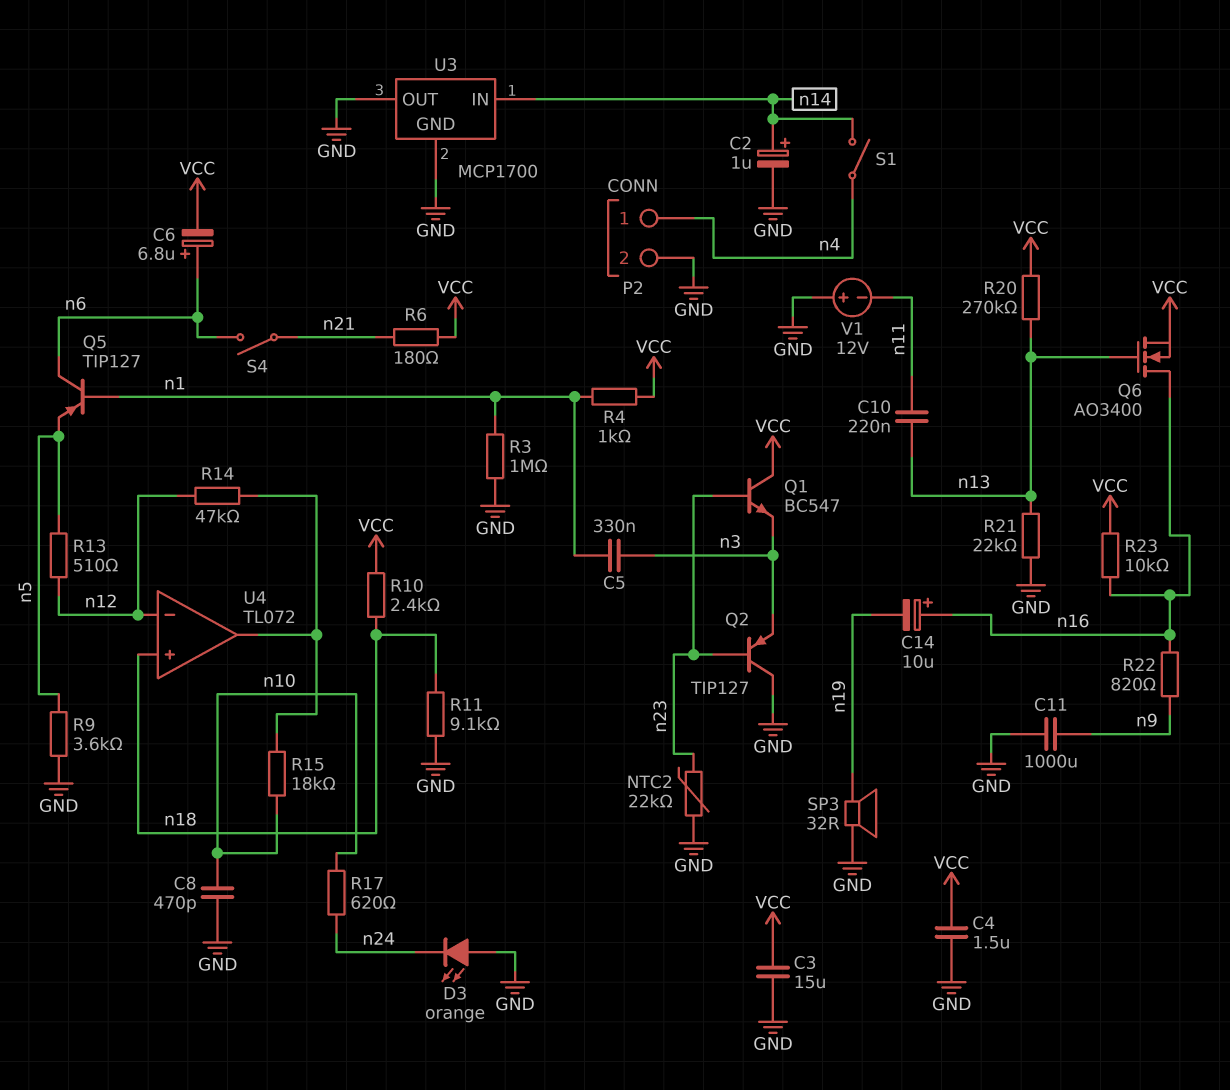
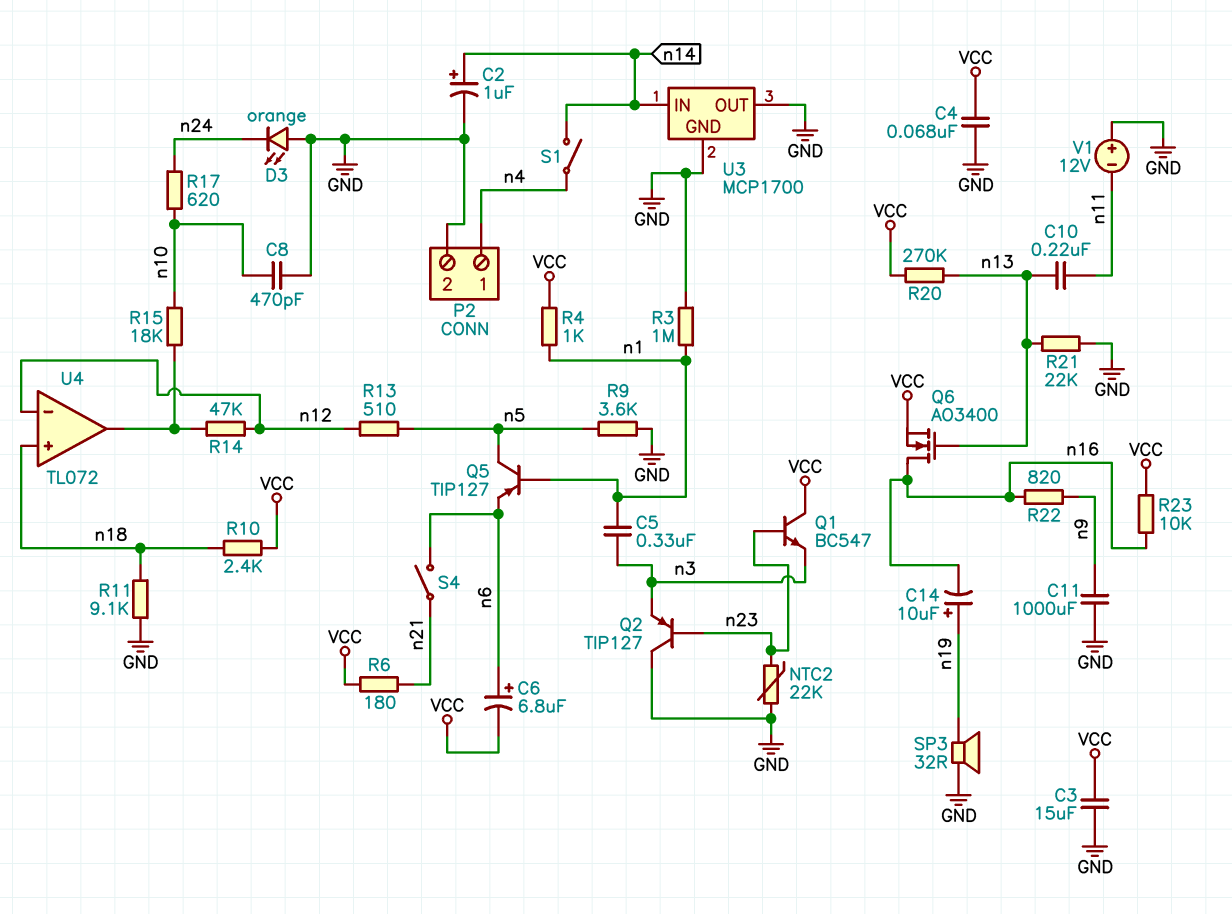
C4: 1.5uF (GND, VCC) -> 68nF (GND, VCC)
C14: 10uF (plus n16, minus n19) -> 10uF (plus n19, minus n16)
Q5: PNP TIP127 (B n1, C n6, E n5) -> PNP TIP127 (B n1, C n5, E n6)

